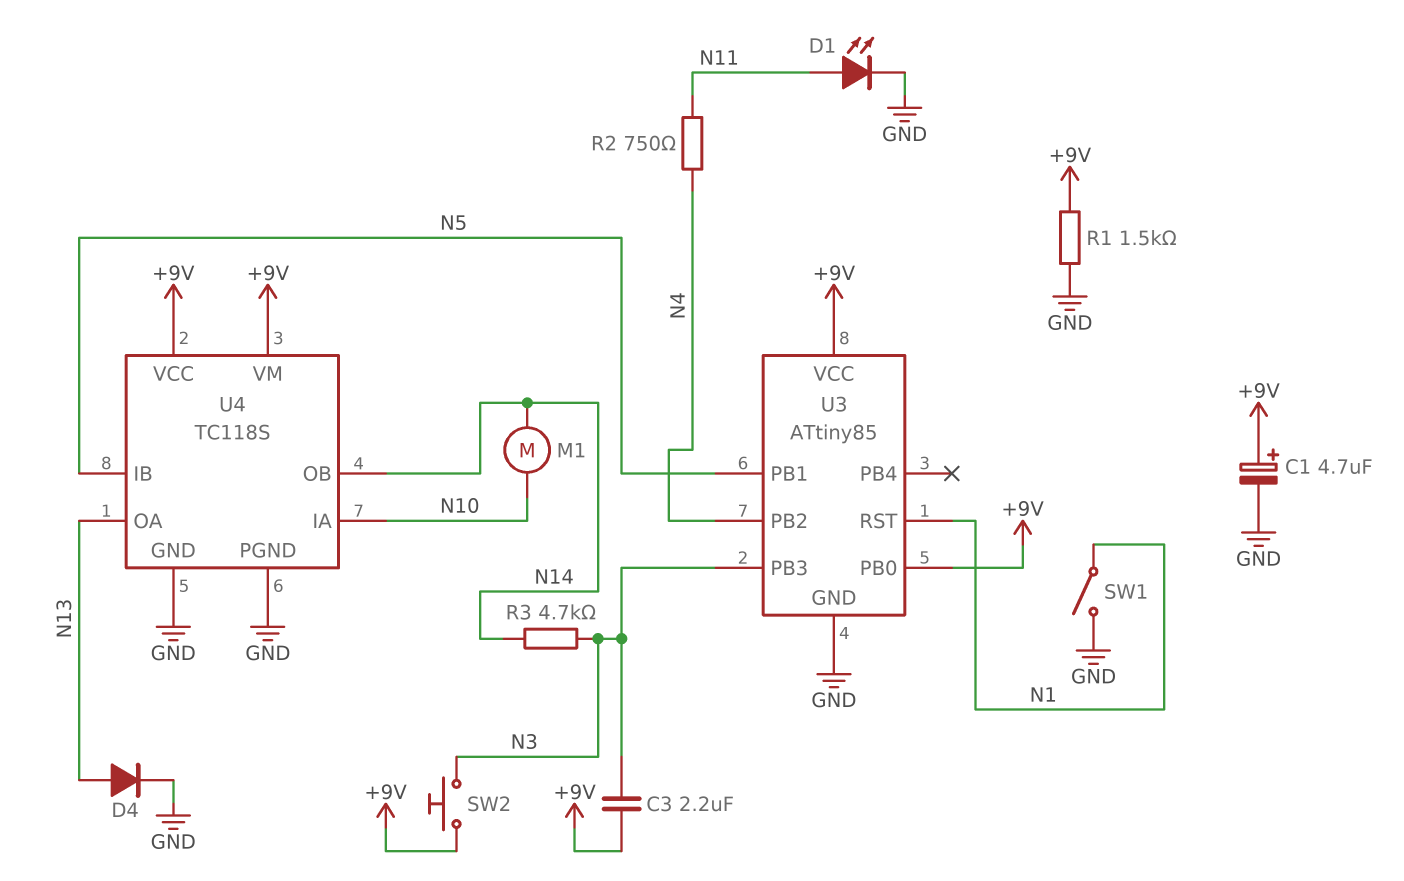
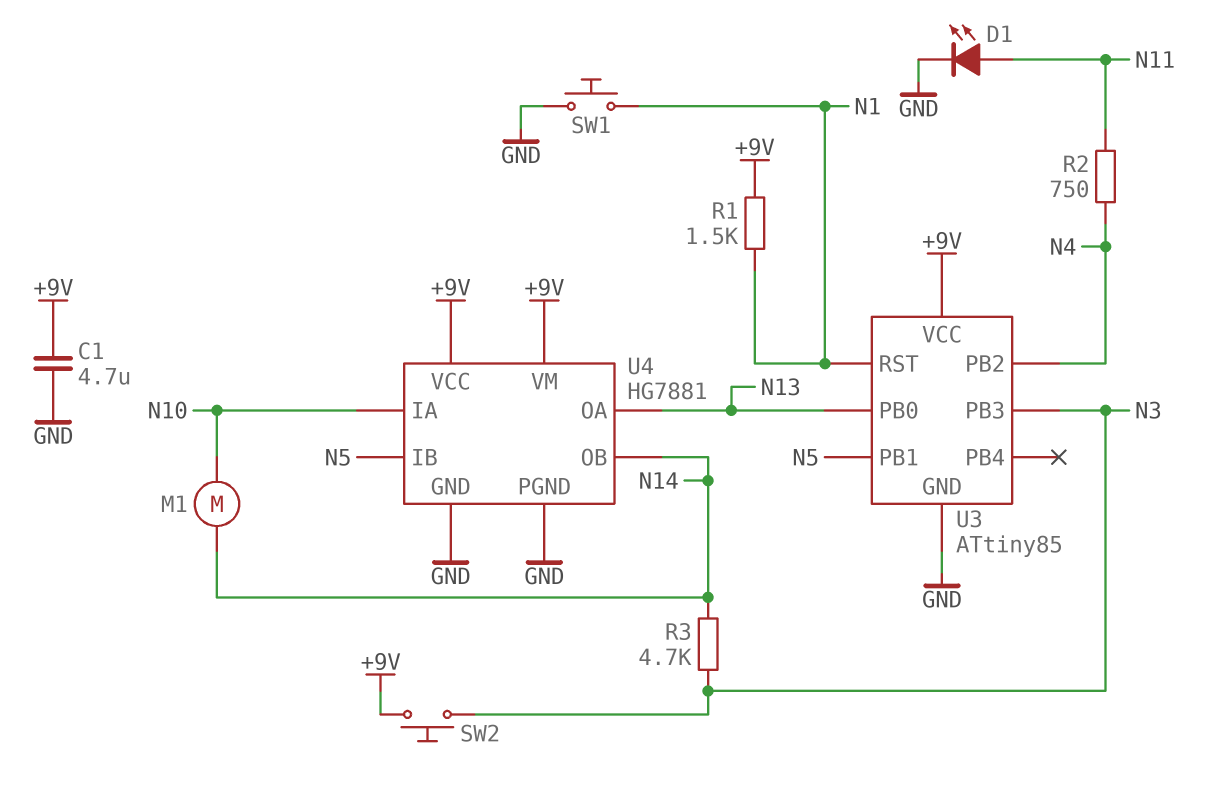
C1: 4.7uF (plus +9V, minus GND) -> 4.7uF (+9V, GND)
C3: 2.2uF (+9V, N3) -> none
D4: diode (A N13, K GND) -> none
R1: 1.5k (+9V, GND) -> 1.5k (+9V, N1)
SW1: switch (GND, N1) -> button (GND, N1)
U3 pin PB0: +9V -> N13
U4: TC118S -> HG7881

